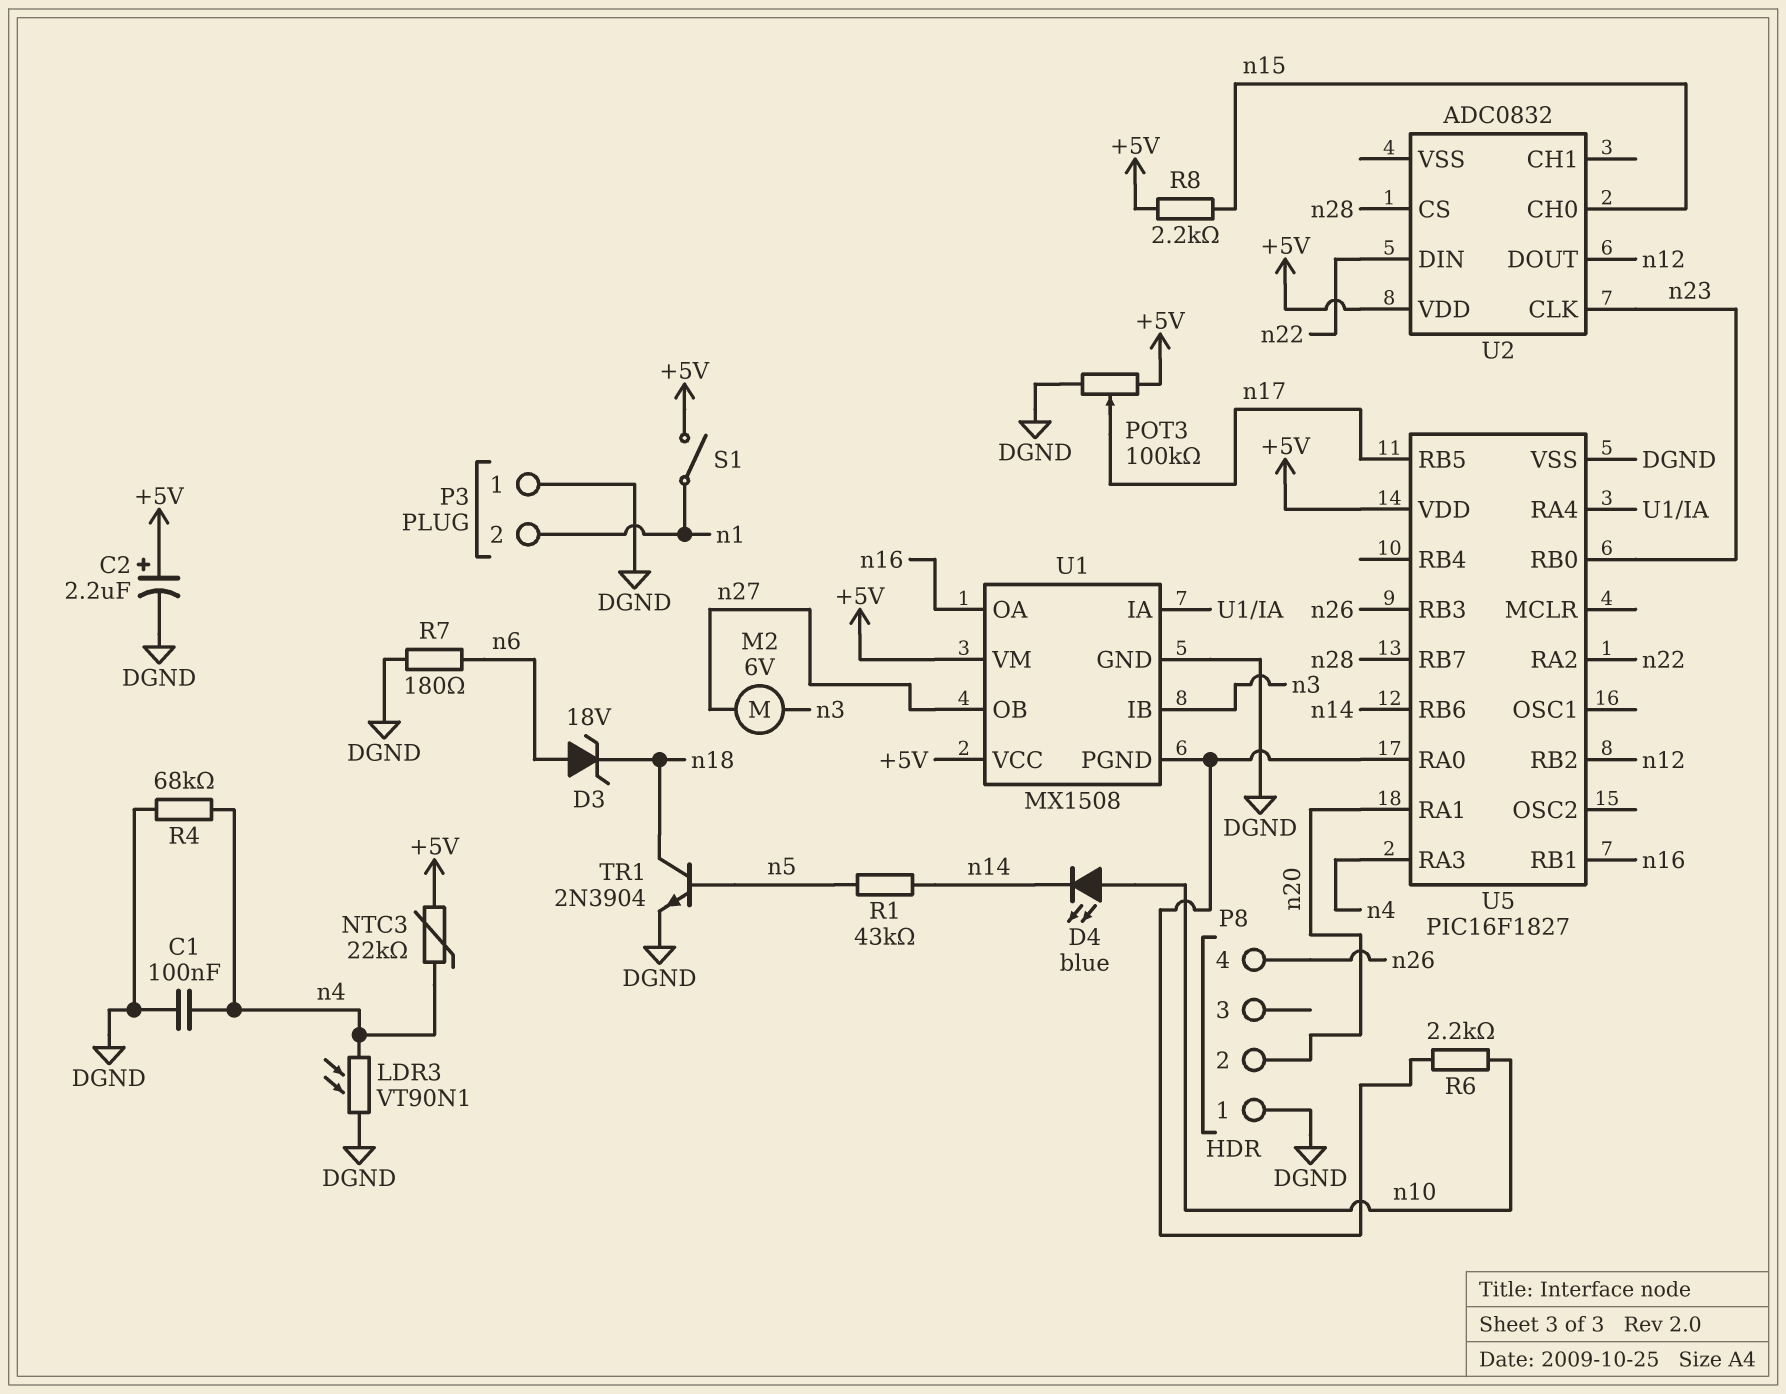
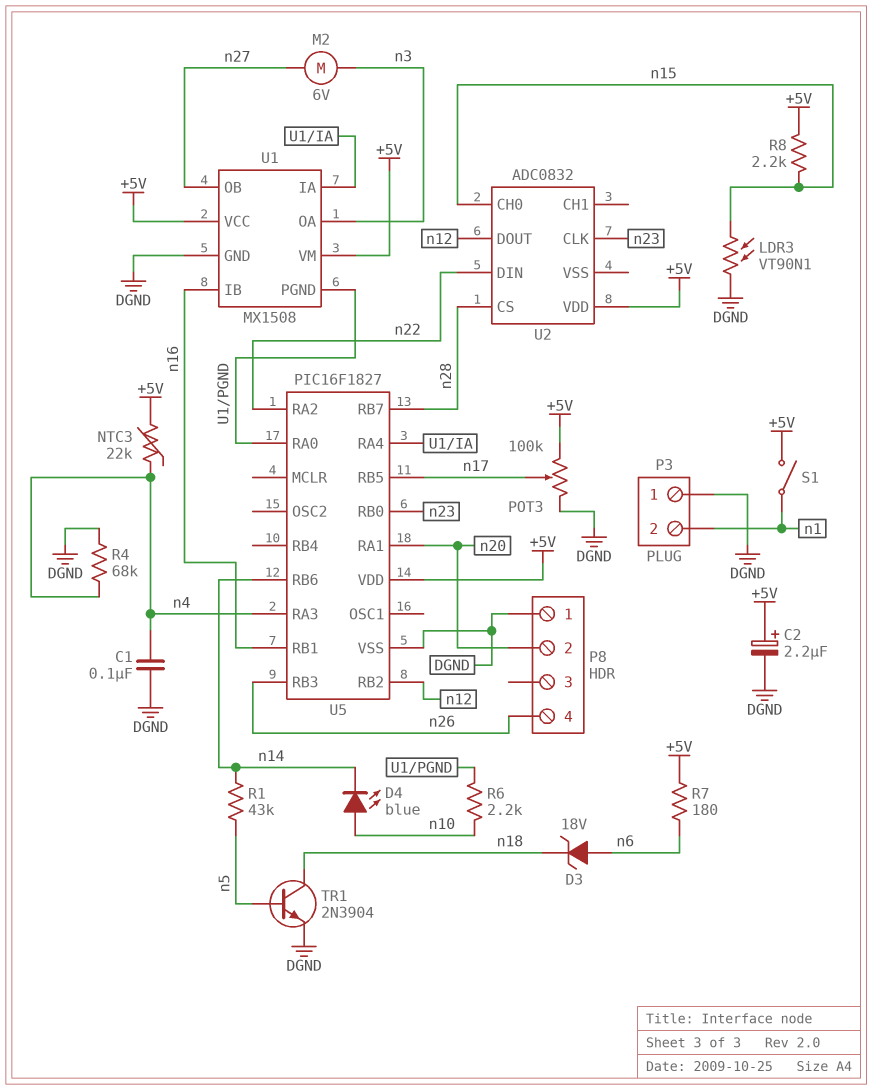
LDR3: VT90N1 (DGND, n4) -> VT90N1 (DGND, n15)
R7: 180 (DGND, n6) -> 180 (+5V, n6)
U1 pin IB: n3 -> n16
U1 pin OA: n16 -> n3

